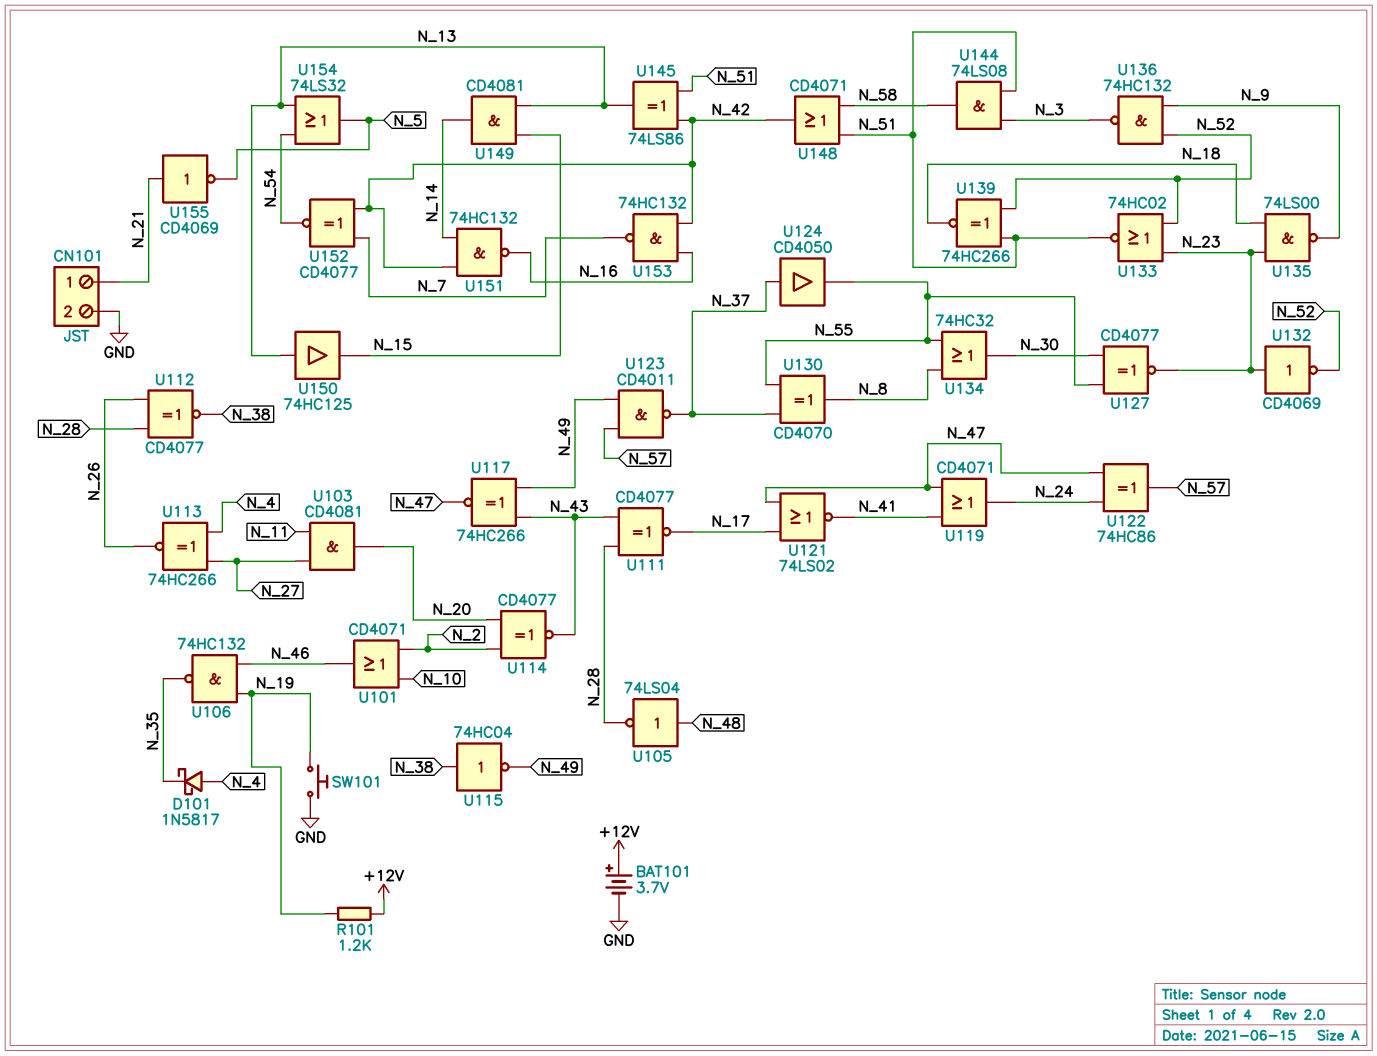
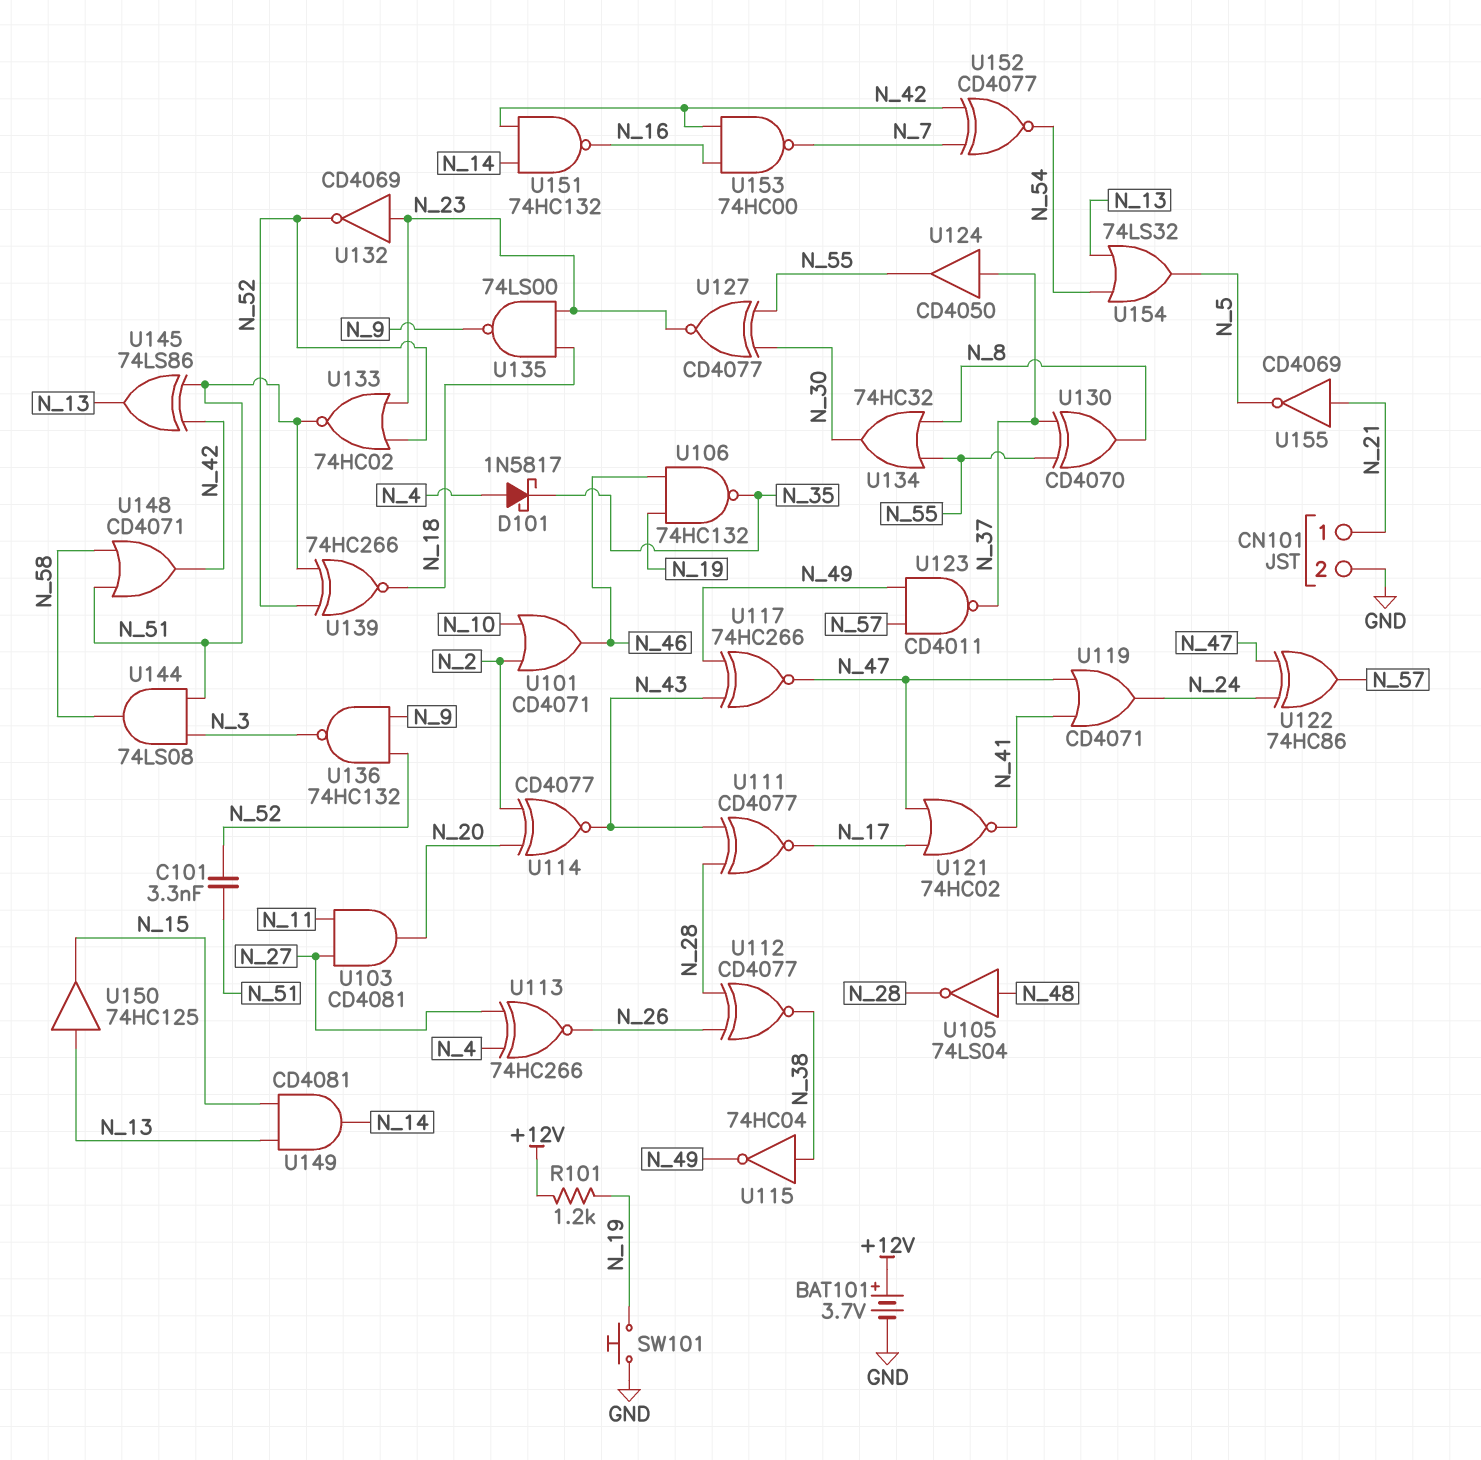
C101: none -> 3.3nF (N_51, N_52)
U121: NOR 74LS02 (in N_17, in N_47, out N_41) -> NOR 74HC02 (in N_17, in N_47, out N_41)
U153: NAND 74HC132 (in N_16, in N_42, out N_7) -> NAND 74HC00 (in N_16, in N_42, out N_7)

